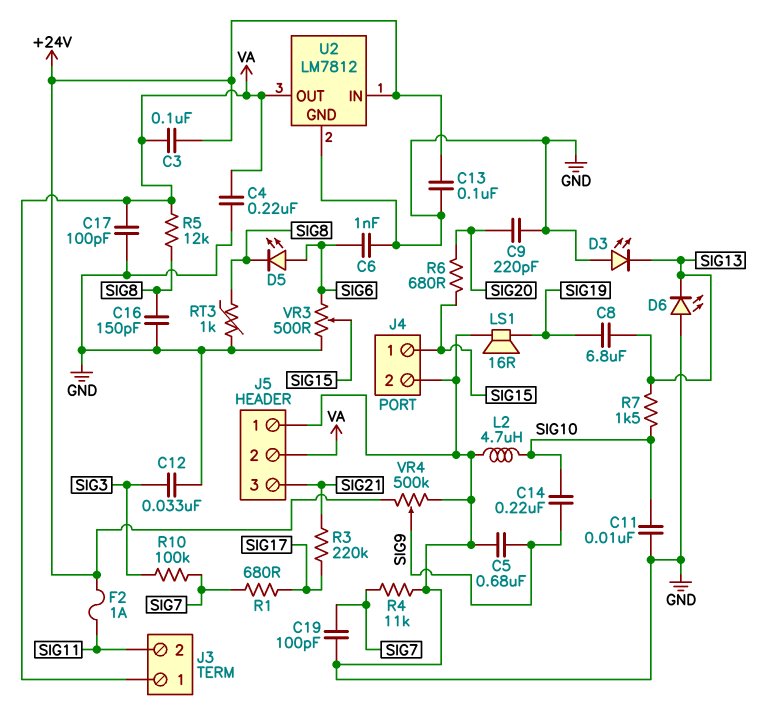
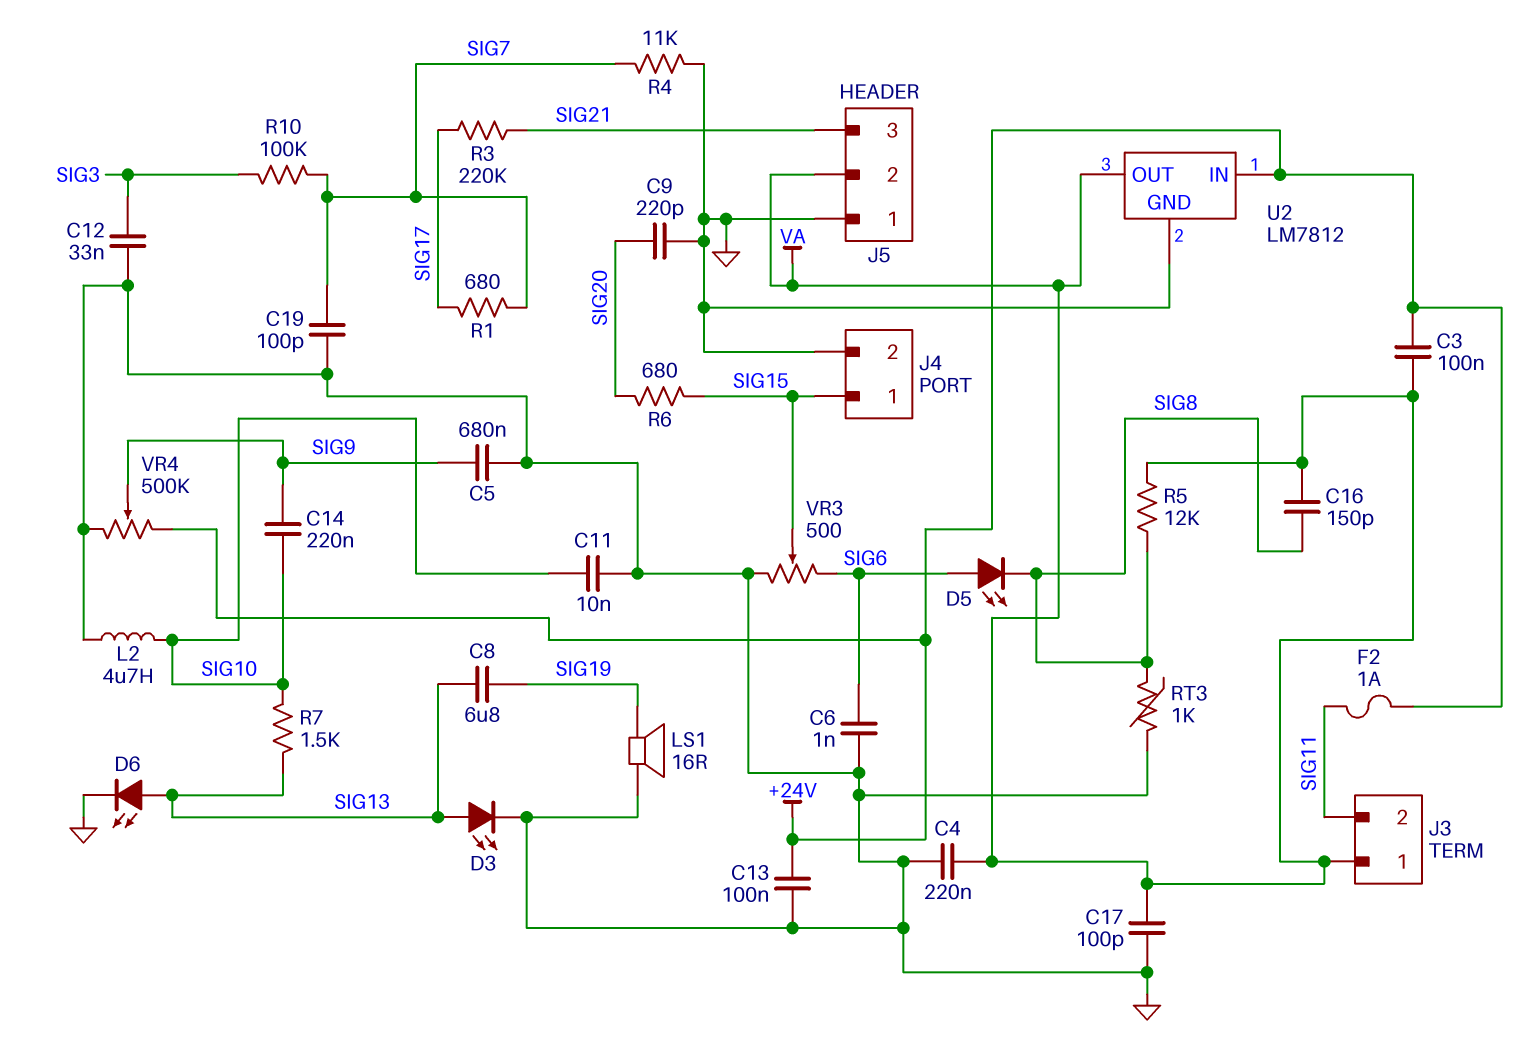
C16: 150pF (GND, SIG8) -> 150pF (SIG8, VA)
D3: LED (A GND, K SIG13) -> LED (A SIG13, K GND)
D6: LED (A GND, K SIG13) -> LED (A SIG13, K GND)

